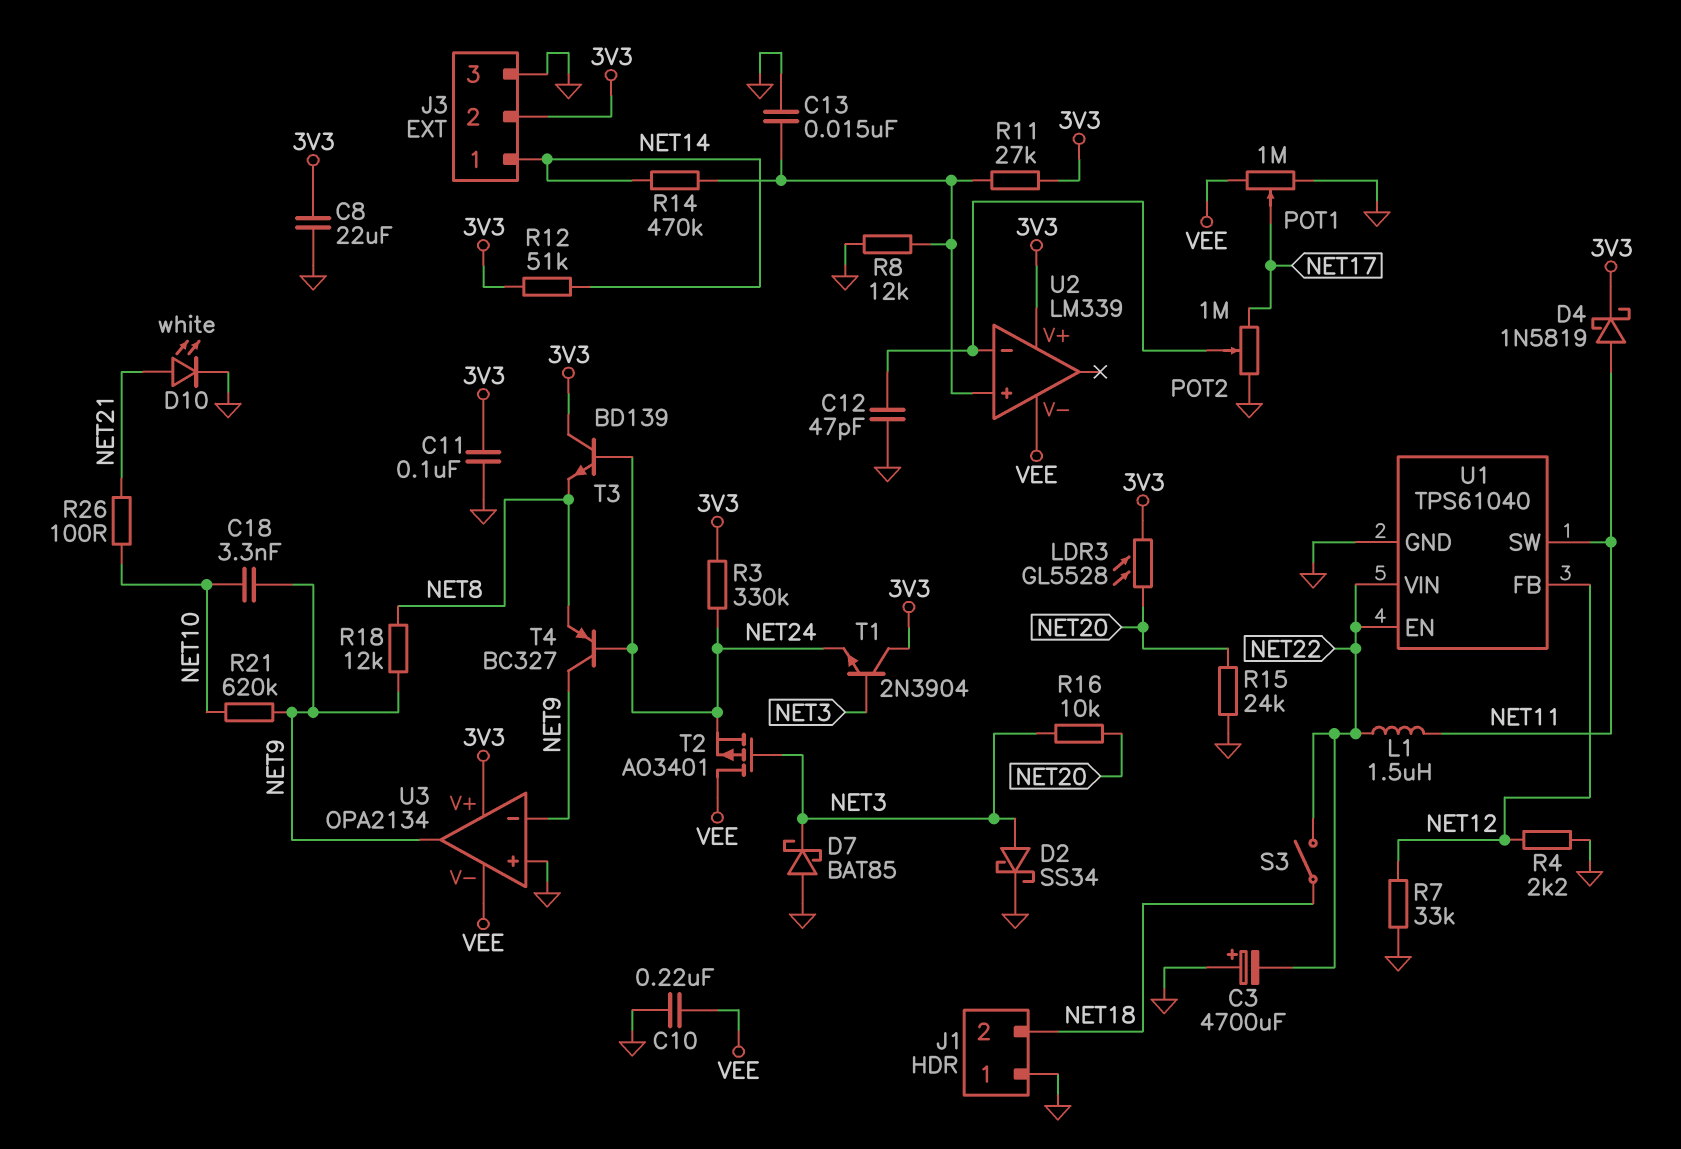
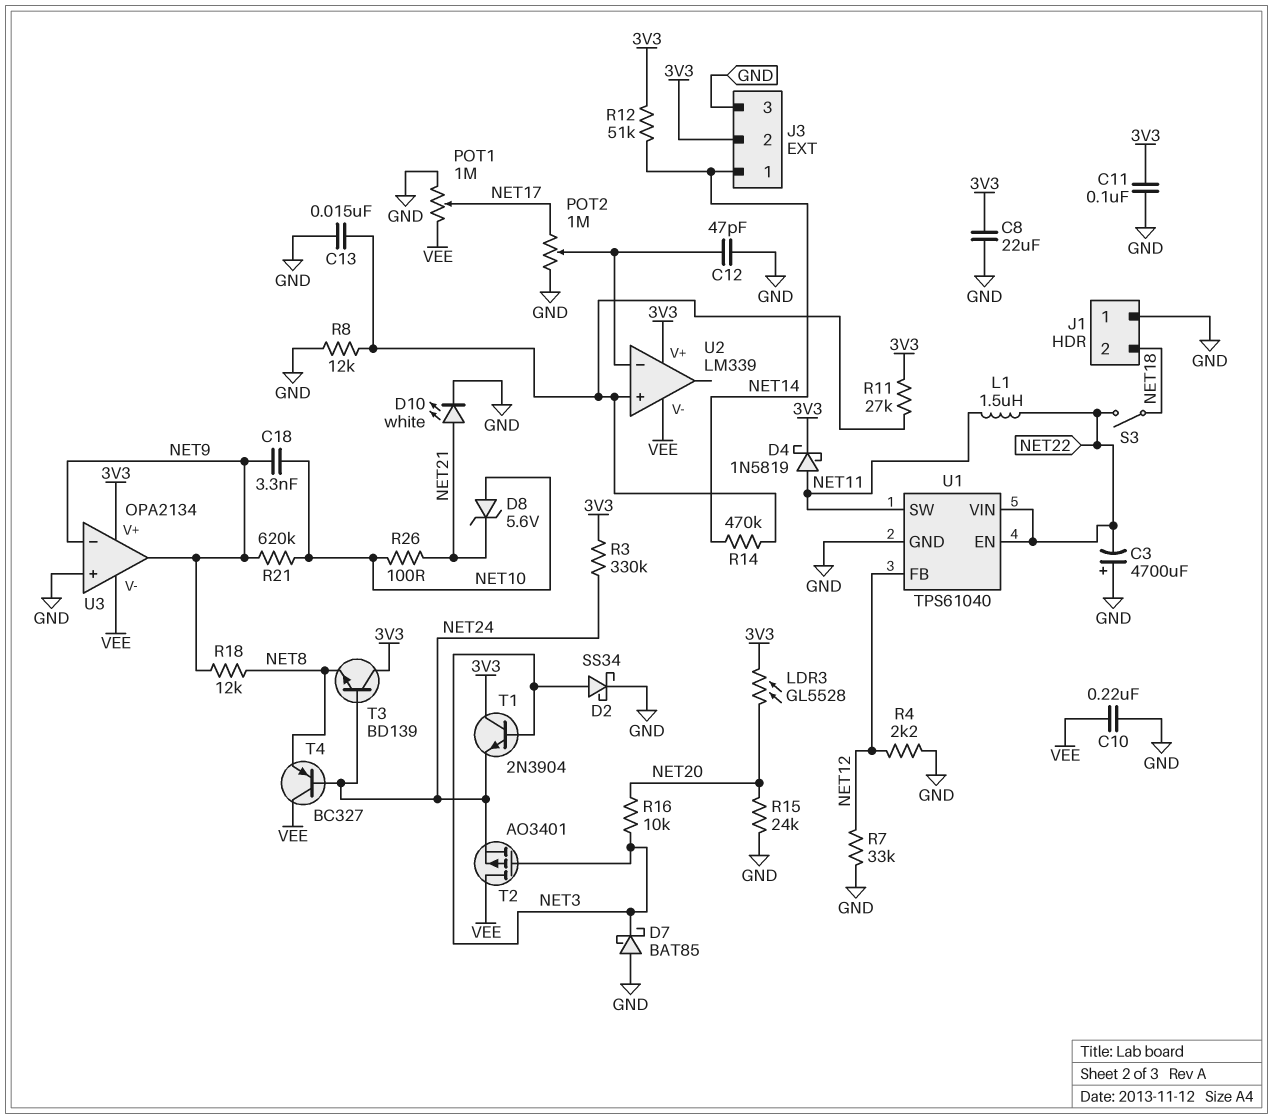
D8: none -> zener 5.6V (A NET10, K NET21)
T4: PNP BC327 (B NET24, C NET9, E NET8) -> PNP BC327 (B NET24, C VEE, E NET8)

